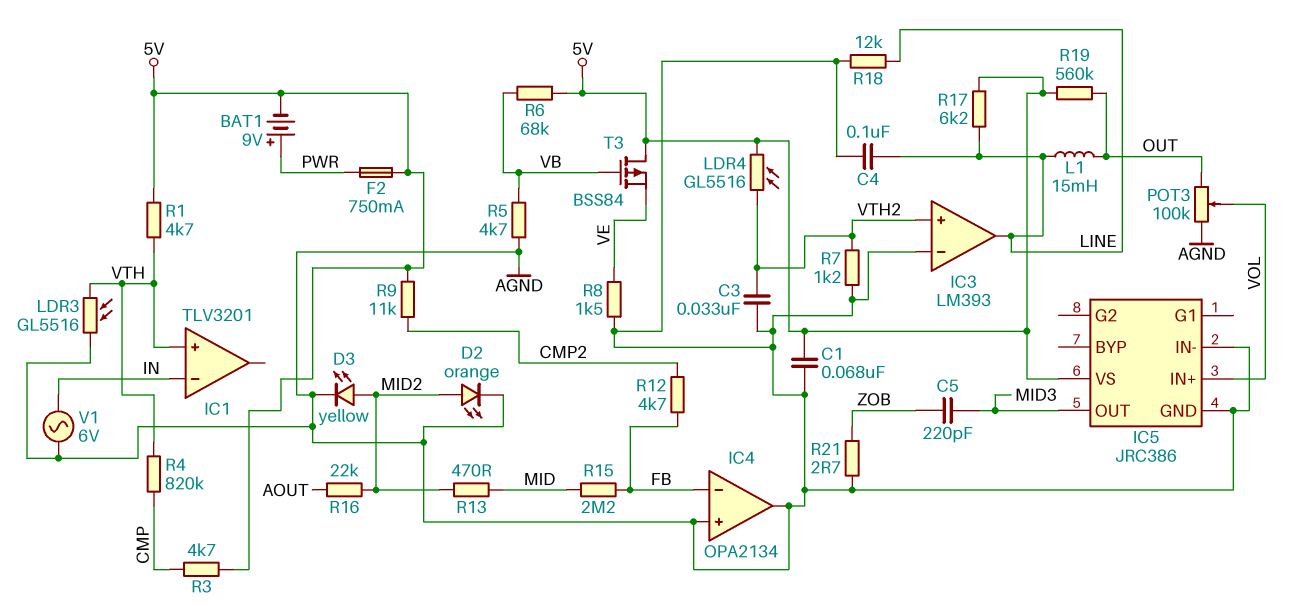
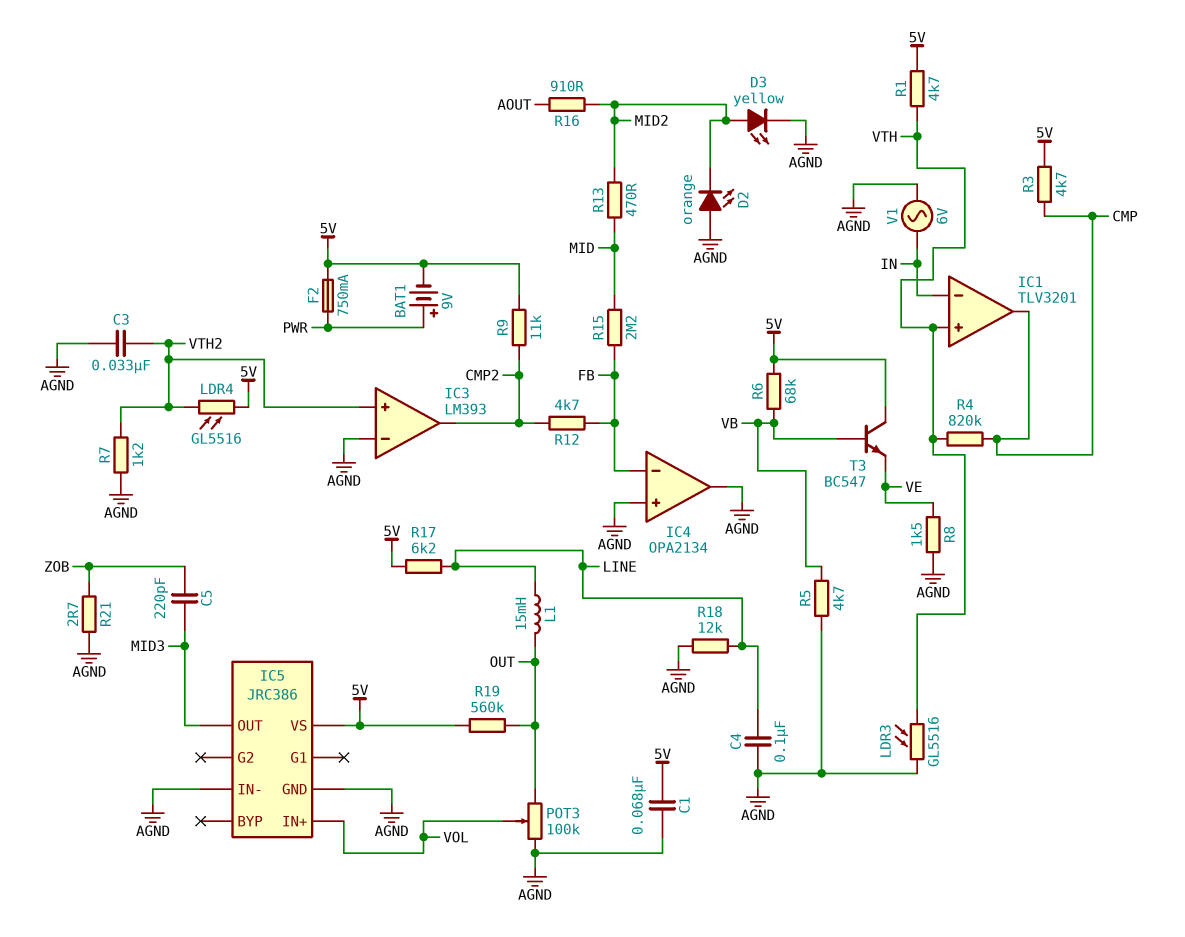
D2: LED orange (A MID2, K AGND) -> LED orange (A AGND, K MID2)
IC1 pin out: none -> CMP
IC3 pin out: LINE -> CMP2
R16: 22k (AOUT, MID2) -> 910 (AOUT, MID2)
T3: PMOS BSS84 (G VB, D 5V, S VE) -> NPN BC547 (B VB, C 5V, E VE)

